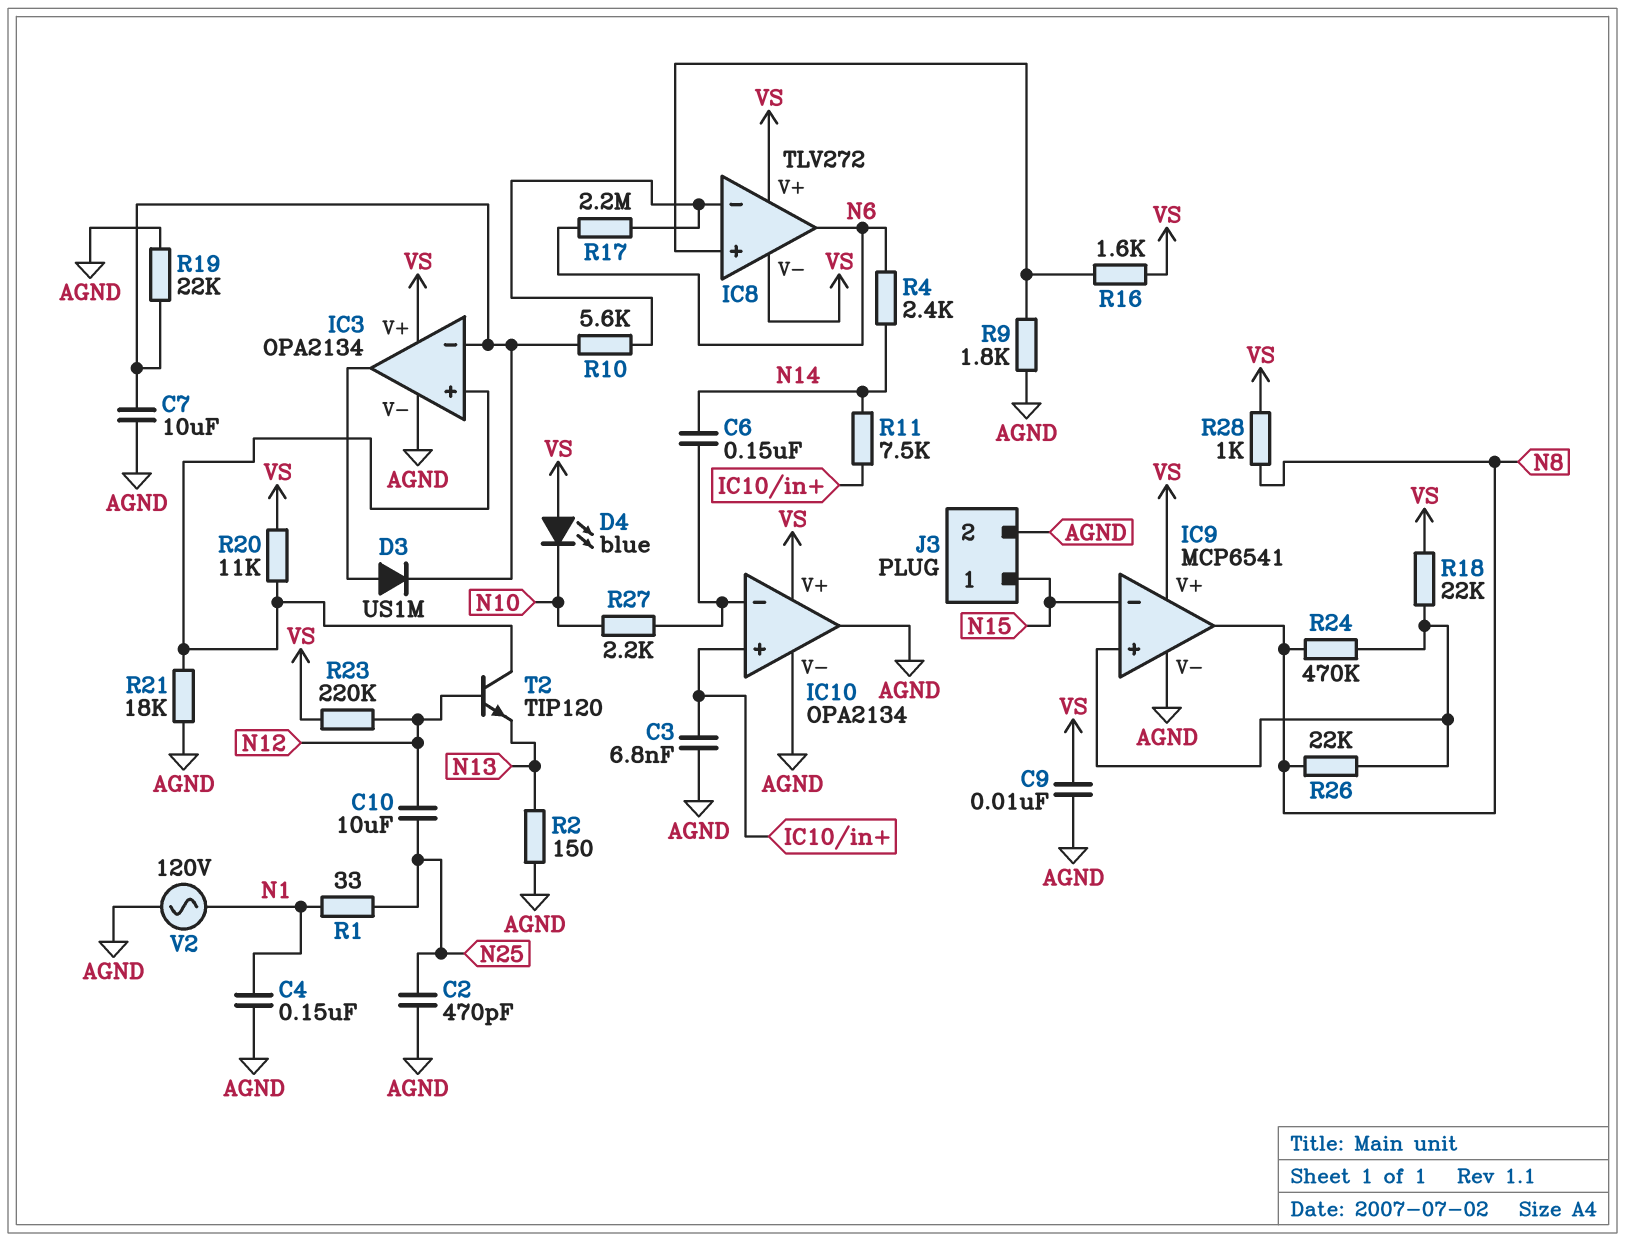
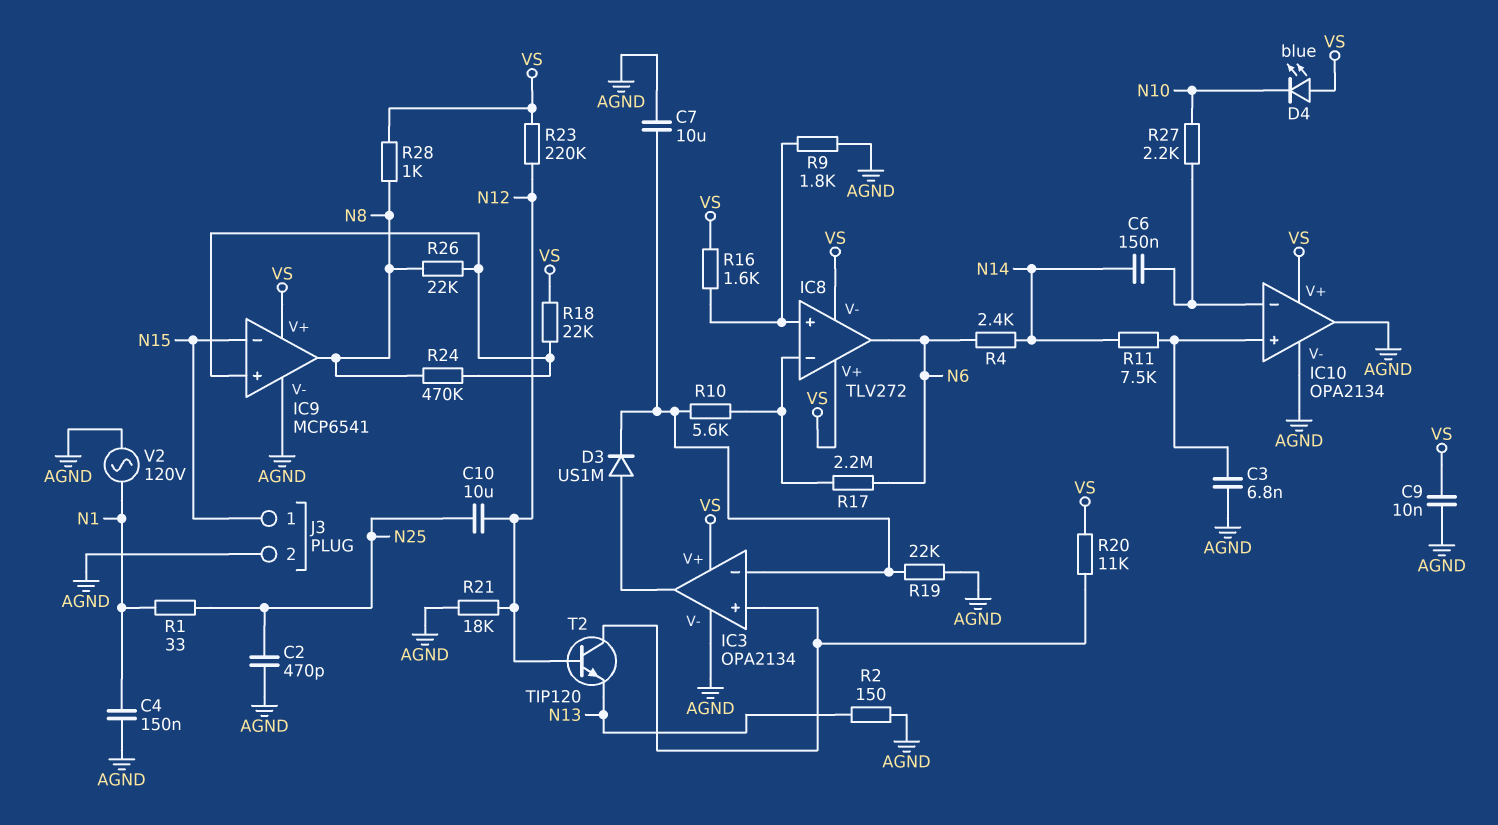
R21: 18k (AGND, IC3/in+) -> 18k (AGND, N12)

